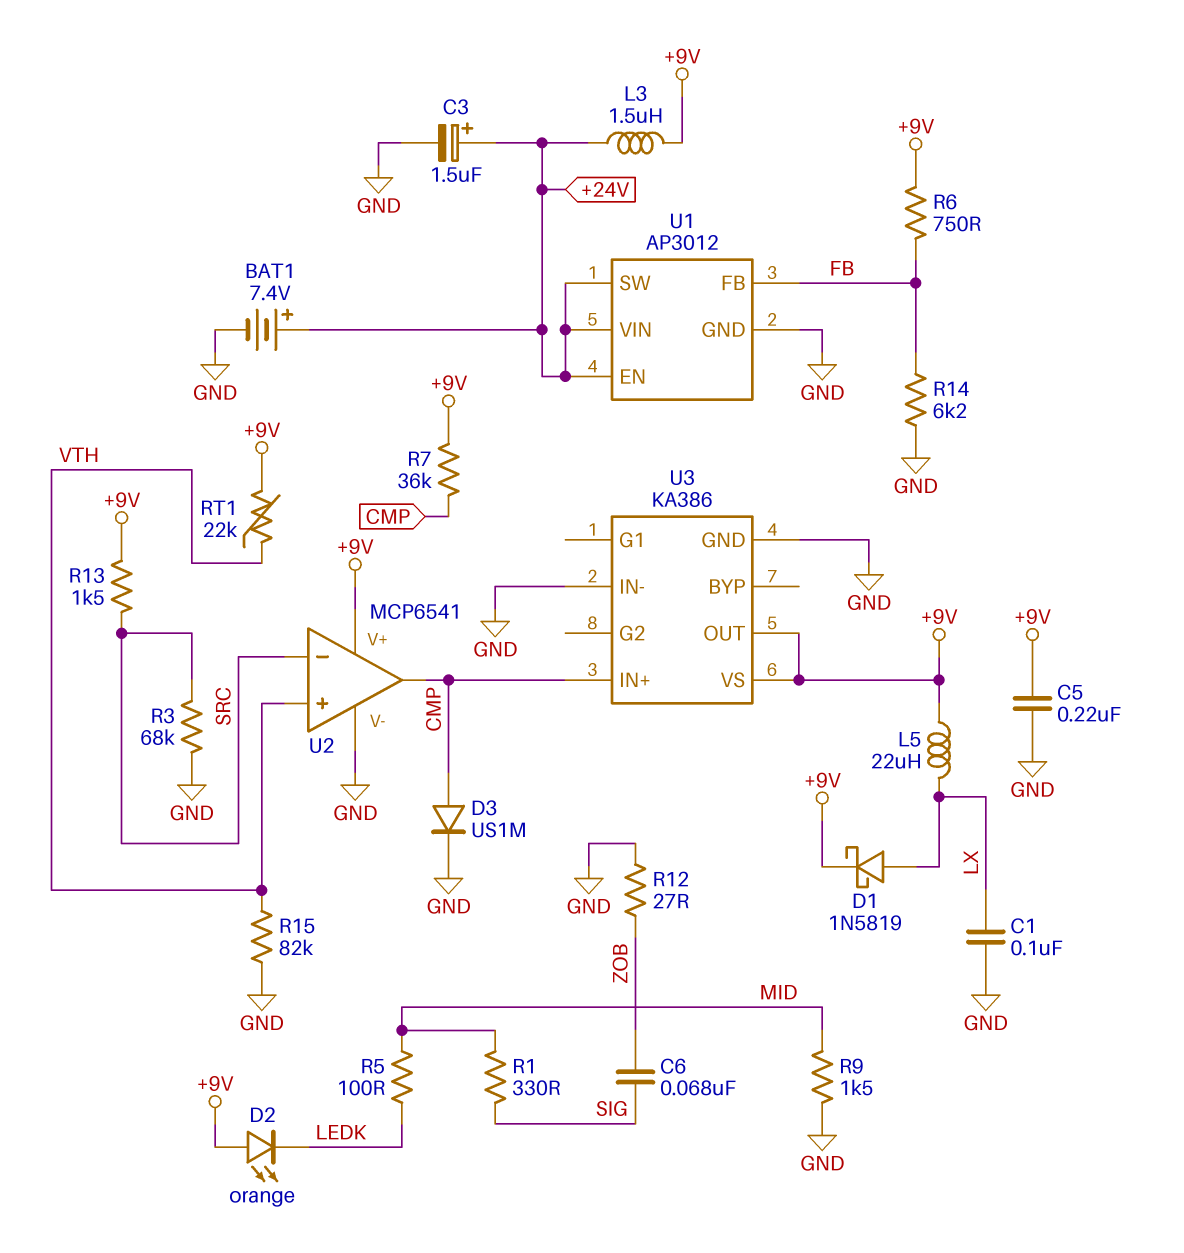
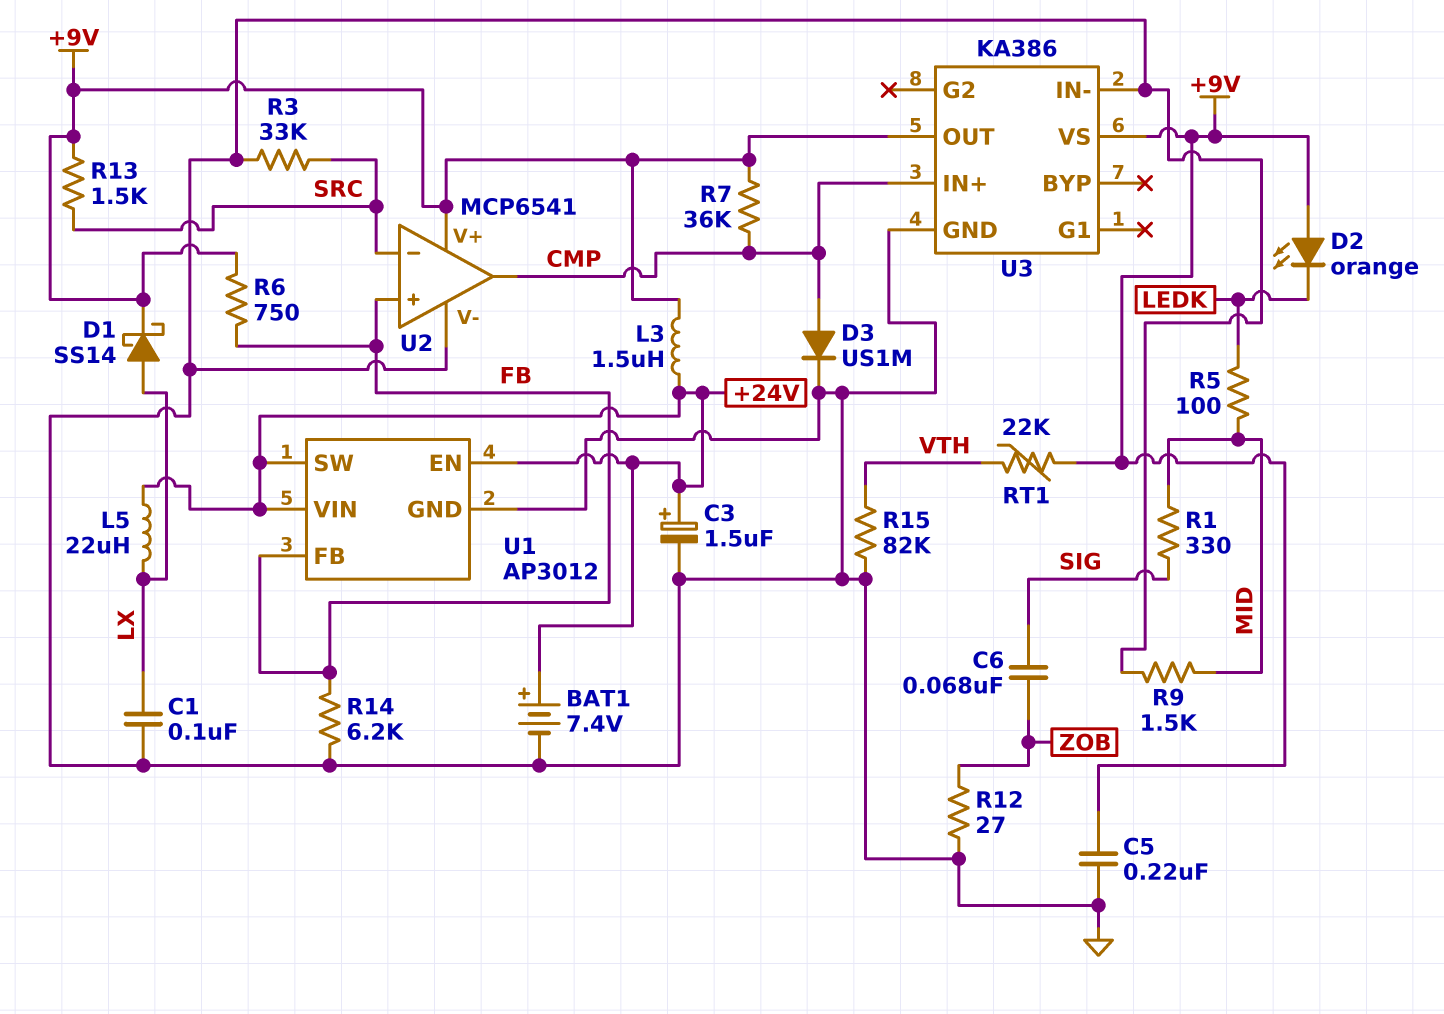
D1: schottky 1N5819 (A LX, K +9V) -> schottky SS14 (A LX, K +9V)
L5: 22uH (+9V, LX) -> 22uH (+24V, LX)
R3: 68k (GND, SRC) -> 33k (GND, SRC)
U2 pin in+: VTH -> FB

